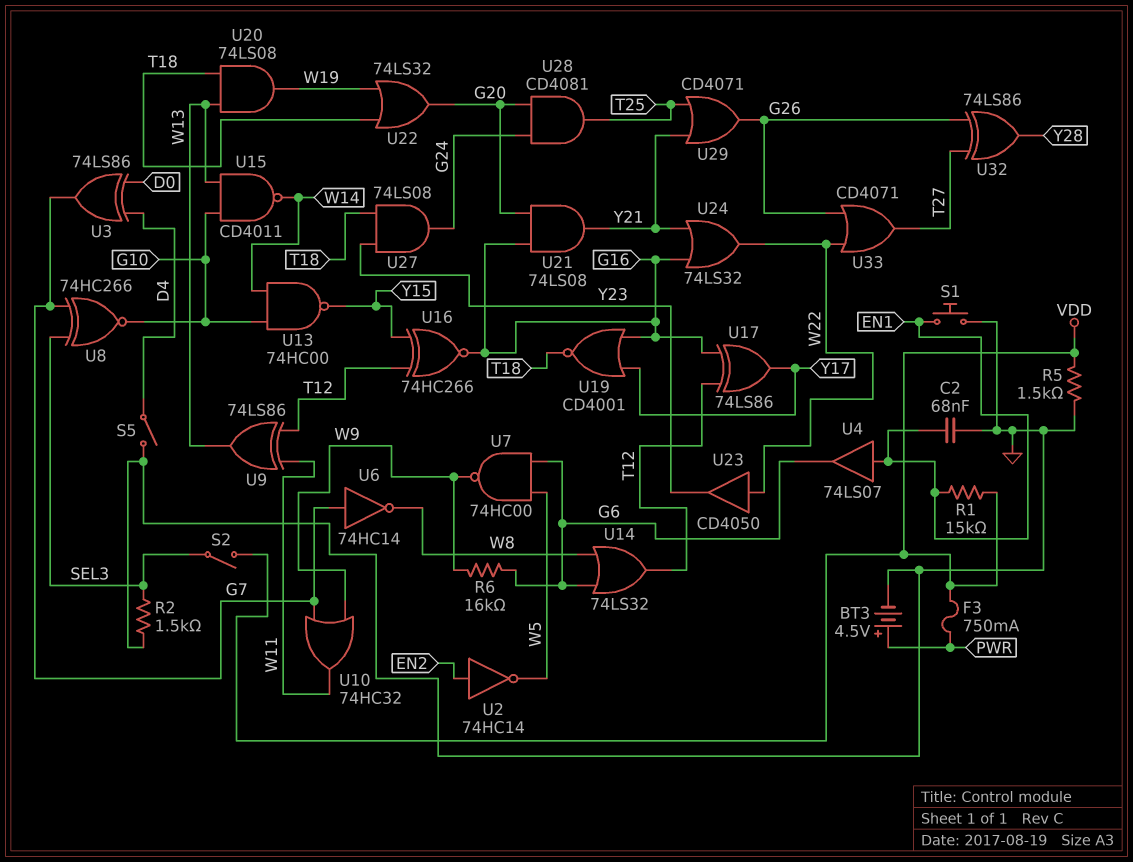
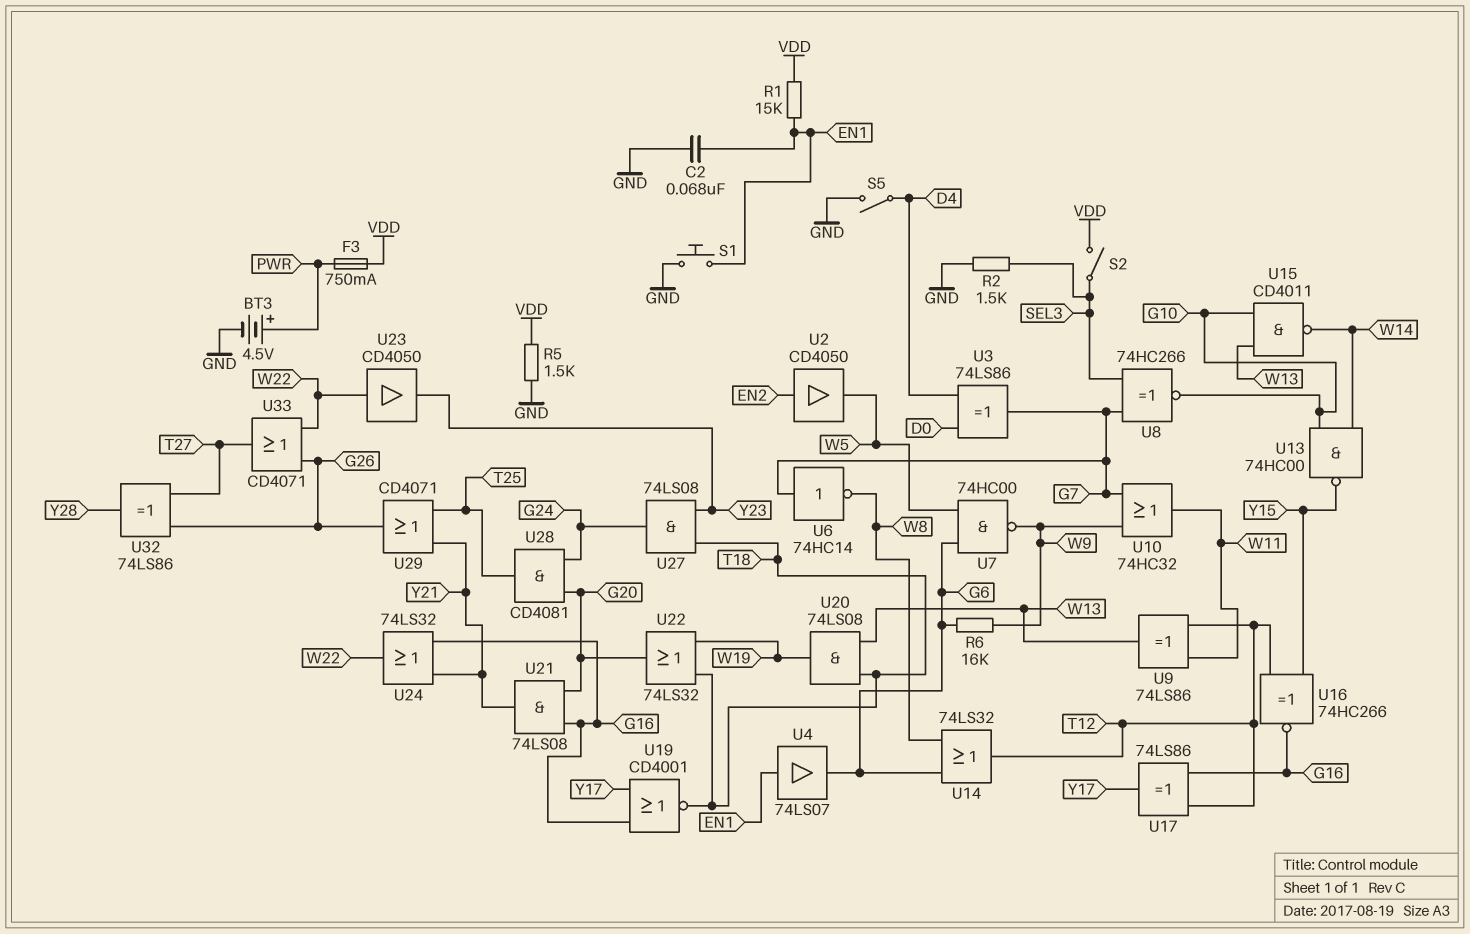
U2: NOT 74HC14 (in EN2, out W5) -> buffer CD4050 (in EN2, out W5)

